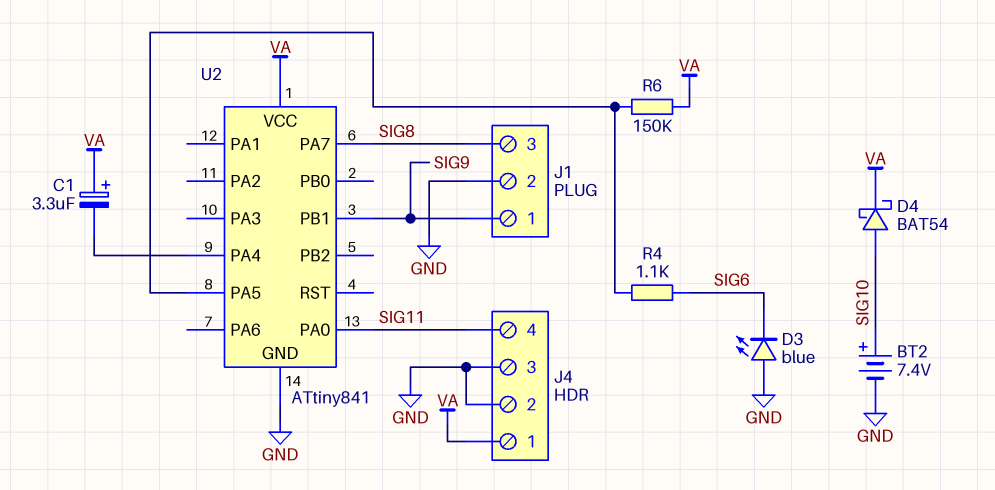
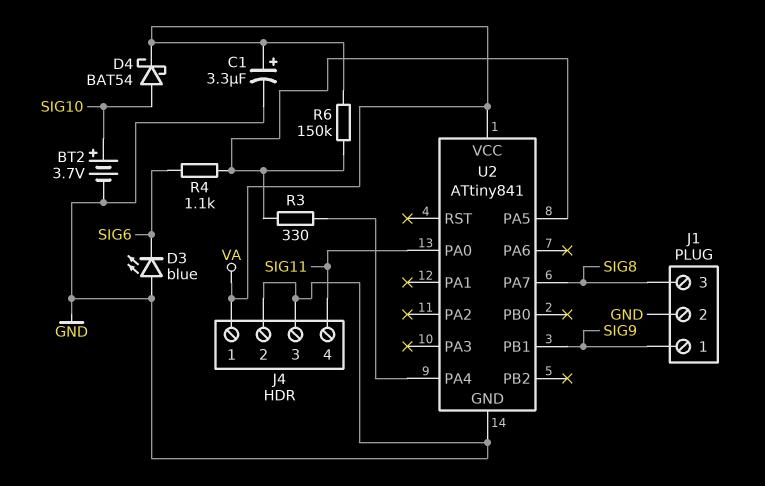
BT2: 7.4V (plus SIG10, minus GND) -> 3.7V (plus SIG10, minus GND)
C1: 3.3uF (plus VA, minus U2/PA4) -> 3.3uF (plus VA, minus GND)
R3: none -> 330 (U2/PA4, U2/PA5)

